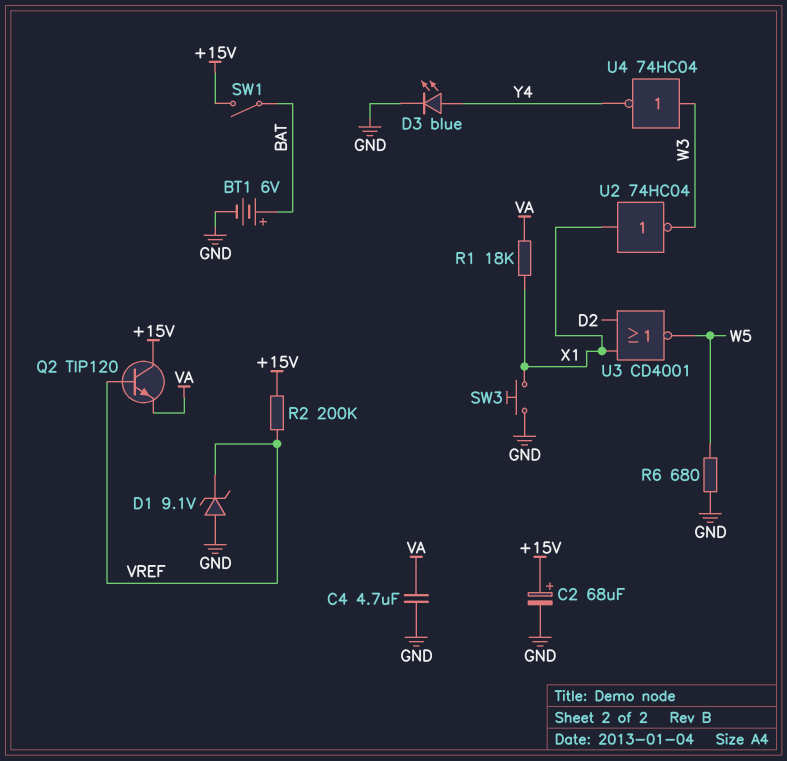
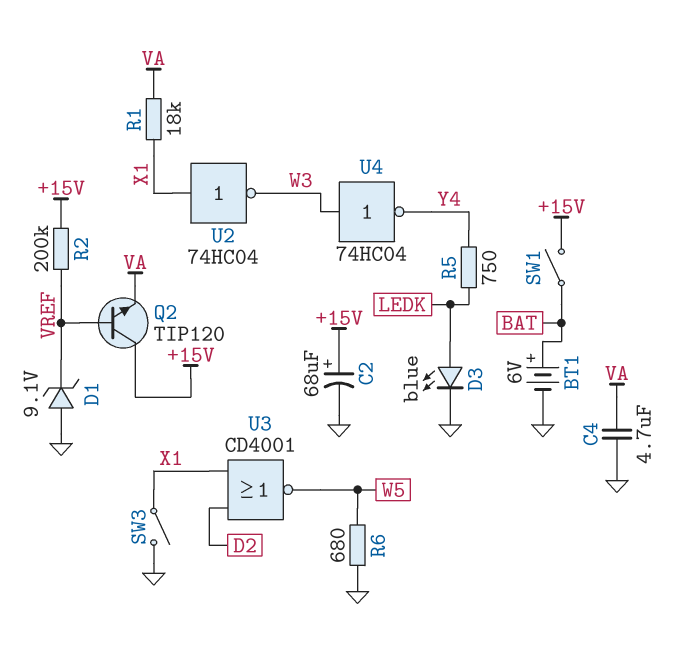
D3: LED blue (A Y4, K GND) -> LED blue (A LEDK, K GND)
R5: none -> 750 (LEDK, Y4)
SW3: button (GND, X1) -> switch (GND, X1)

